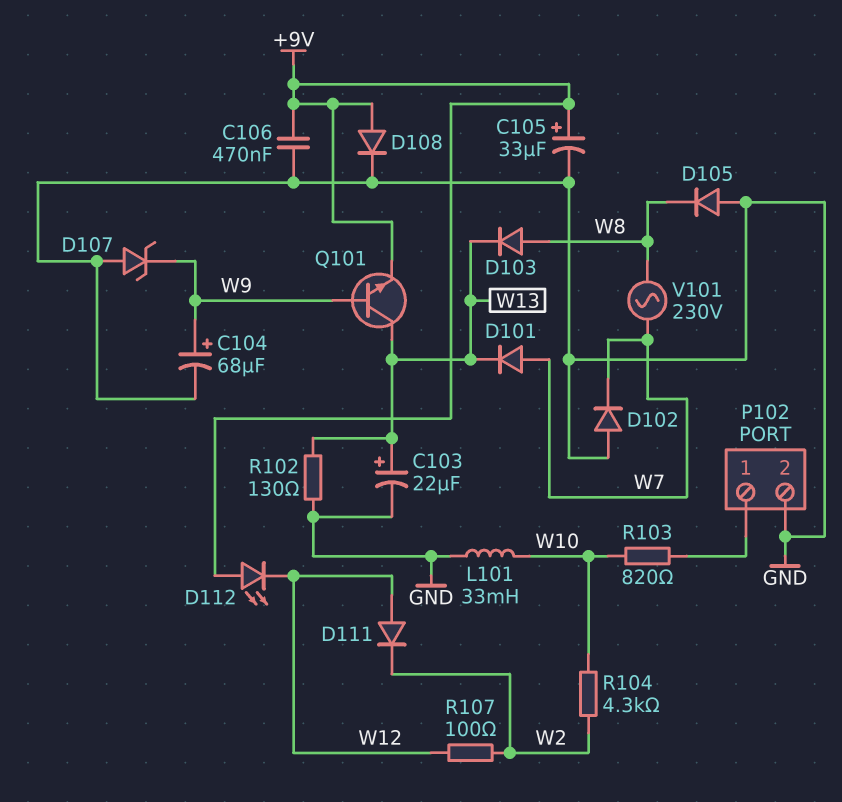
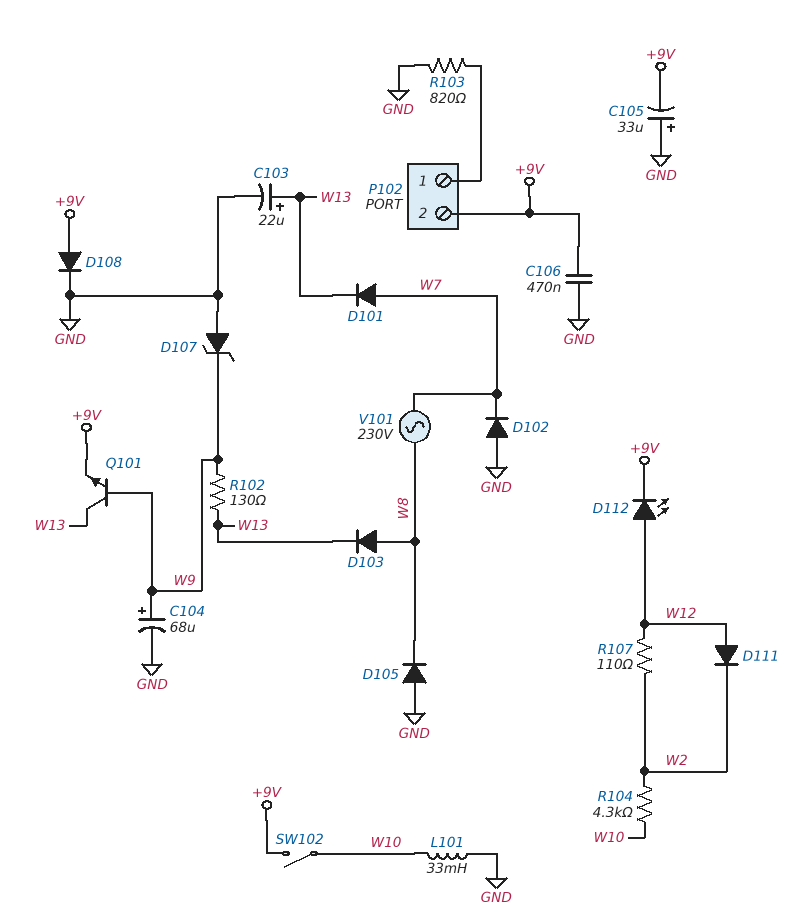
C105: 33uF (plus +9V, minus GND) -> 33uF (plus GND, minus +9V)
D112: LED (A +9V, K W12) -> LED (A W12, K +9V)
P102 pin 2: GND -> +9V
R102: 130 (GND, W13) -> 130 (W9, W13)
R103: 820 (P102/1, W10) -> 820 (GND, P102/1)
R107: 100 (W2, W12) -> 110 (W2, W12)
SW102: none -> switch (+9V, W10)

